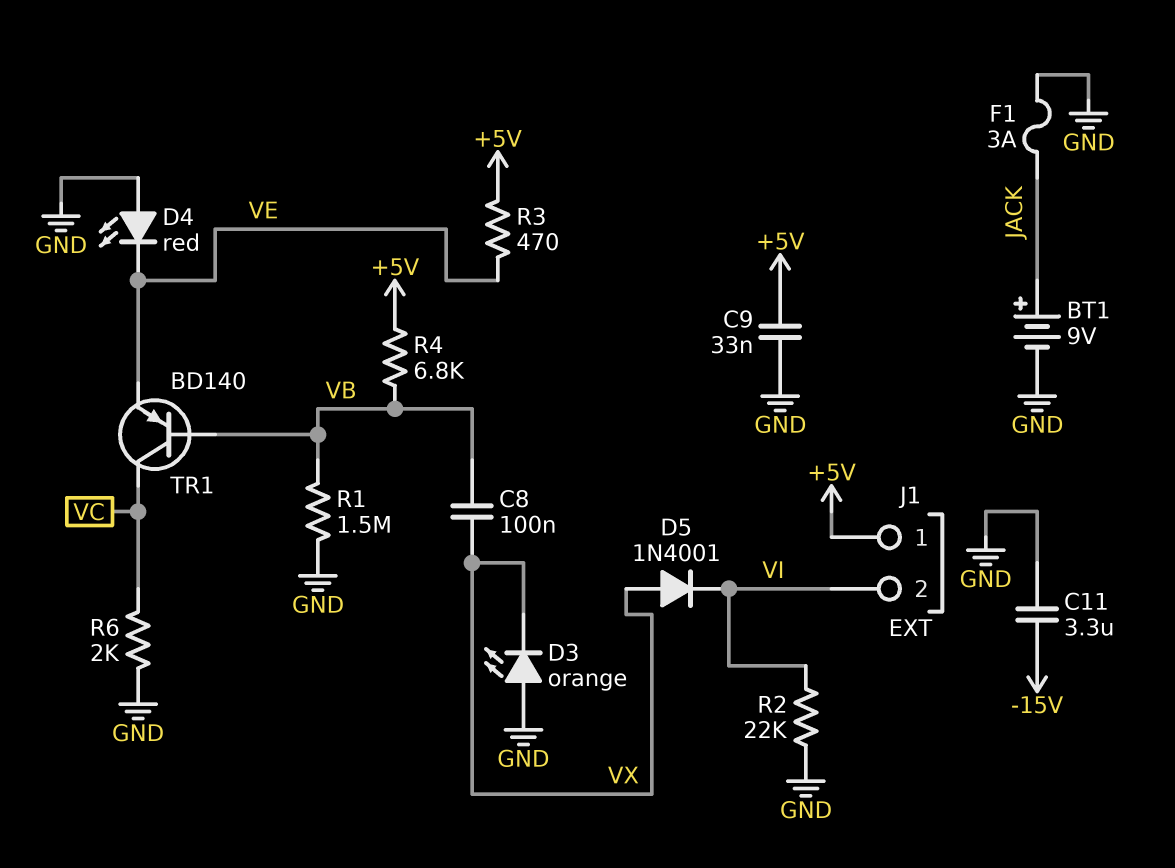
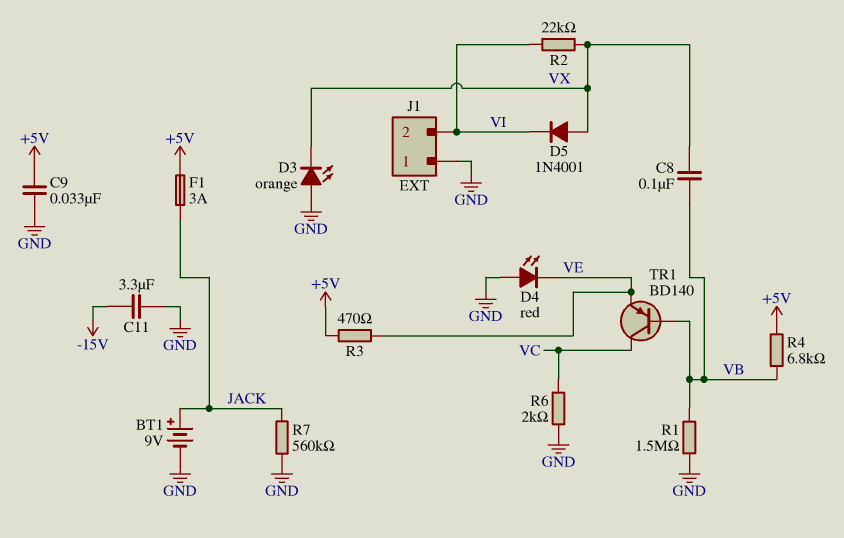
F1: 3A (GND, JACK) -> 3A (+5V, JACK)
J1 pin 1: +5V -> GND
R2: 22k (GND, VI) -> 22k (VI, VX)
R7: none -> 560k (GND, JACK)

